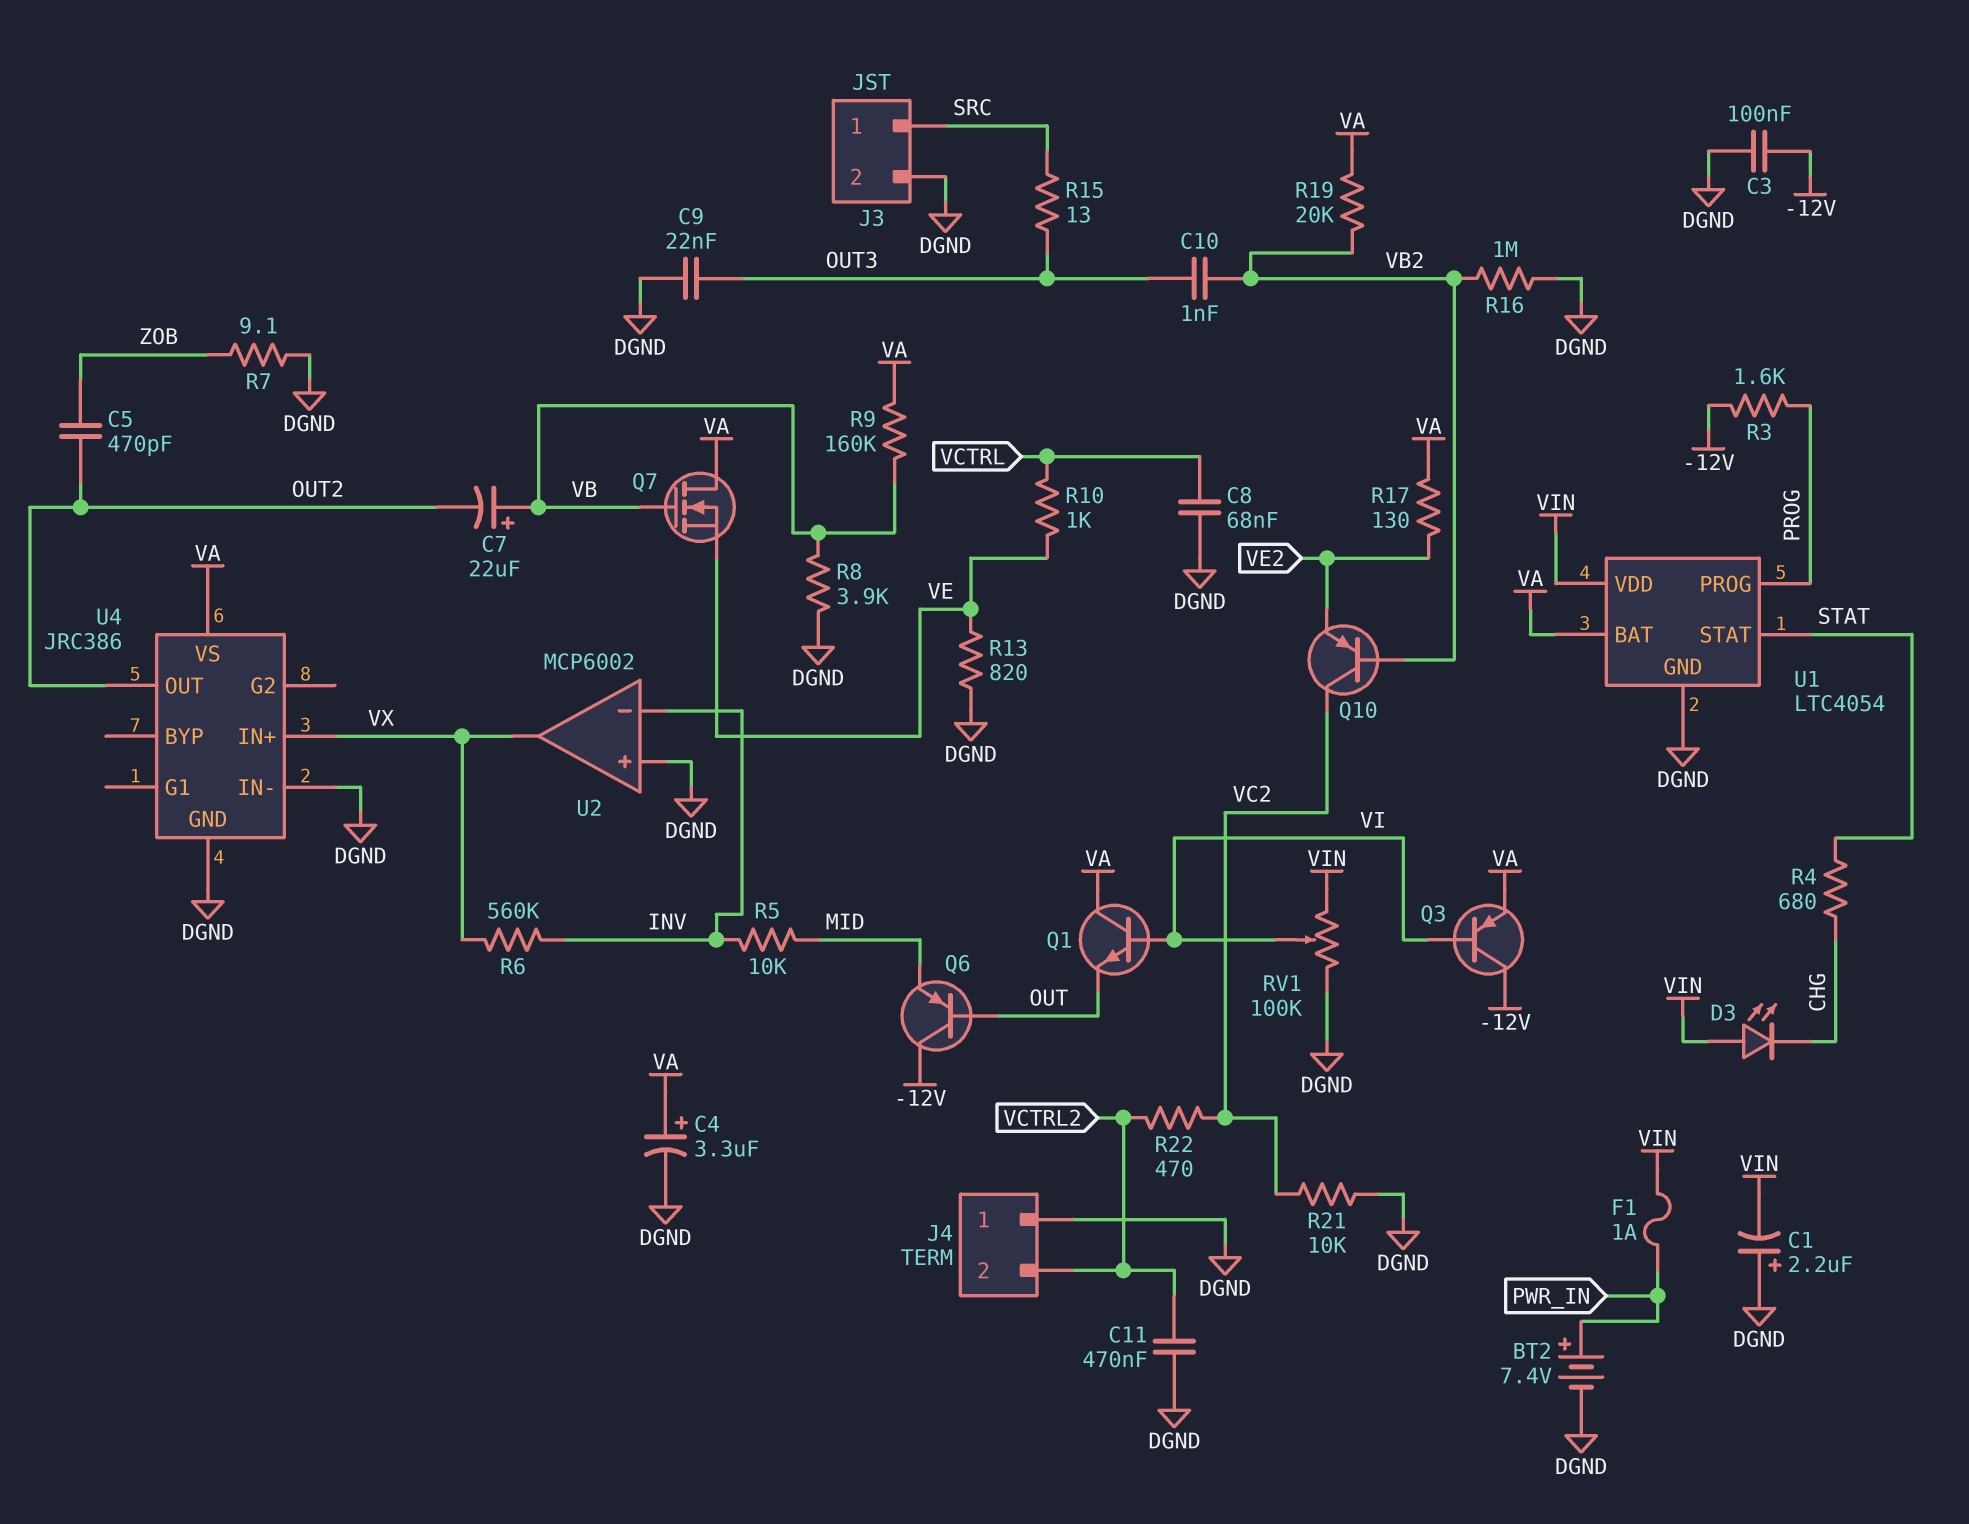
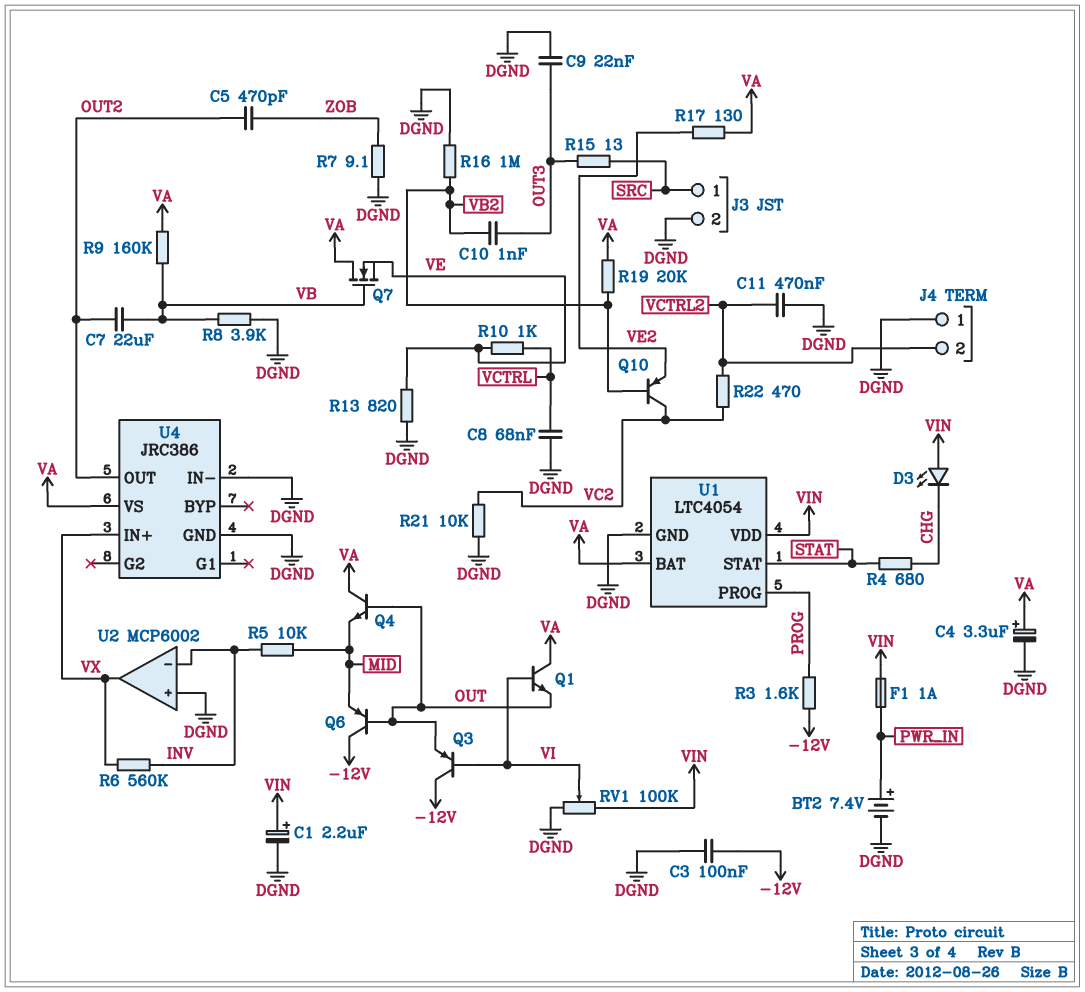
C1: 2.2uF (plus DGND, minus VIN) -> 2.2uF (plus VIN, minus DGND)
C7: 22uF (plus VB, minus OUT2) -> 22uF (OUT2, VB)
Q3: PNP (B VI, C -12V, E VA) -> PNP (B VI, C -12V, E OUT)
Q4: none -> NPN (B OUT, C VA, E MID)

